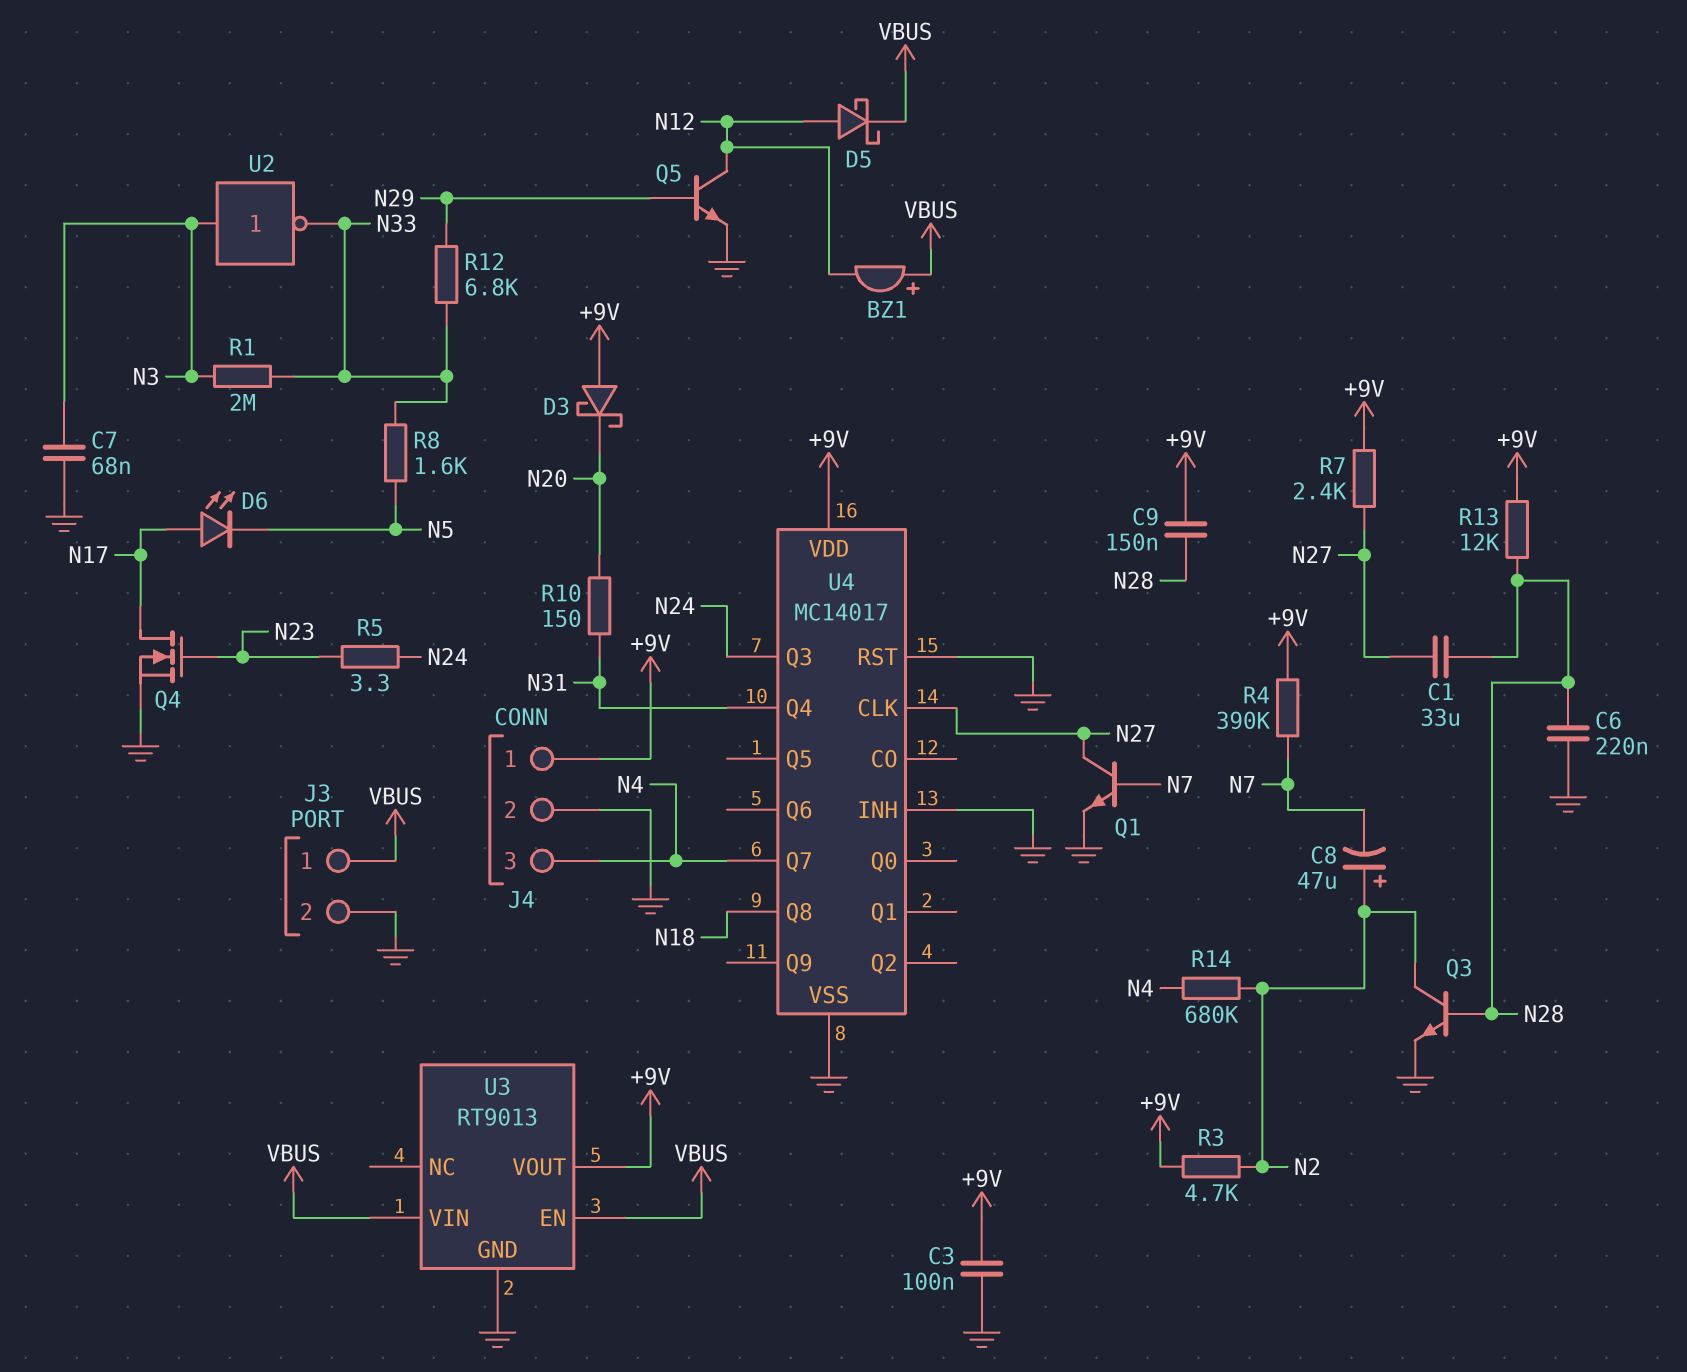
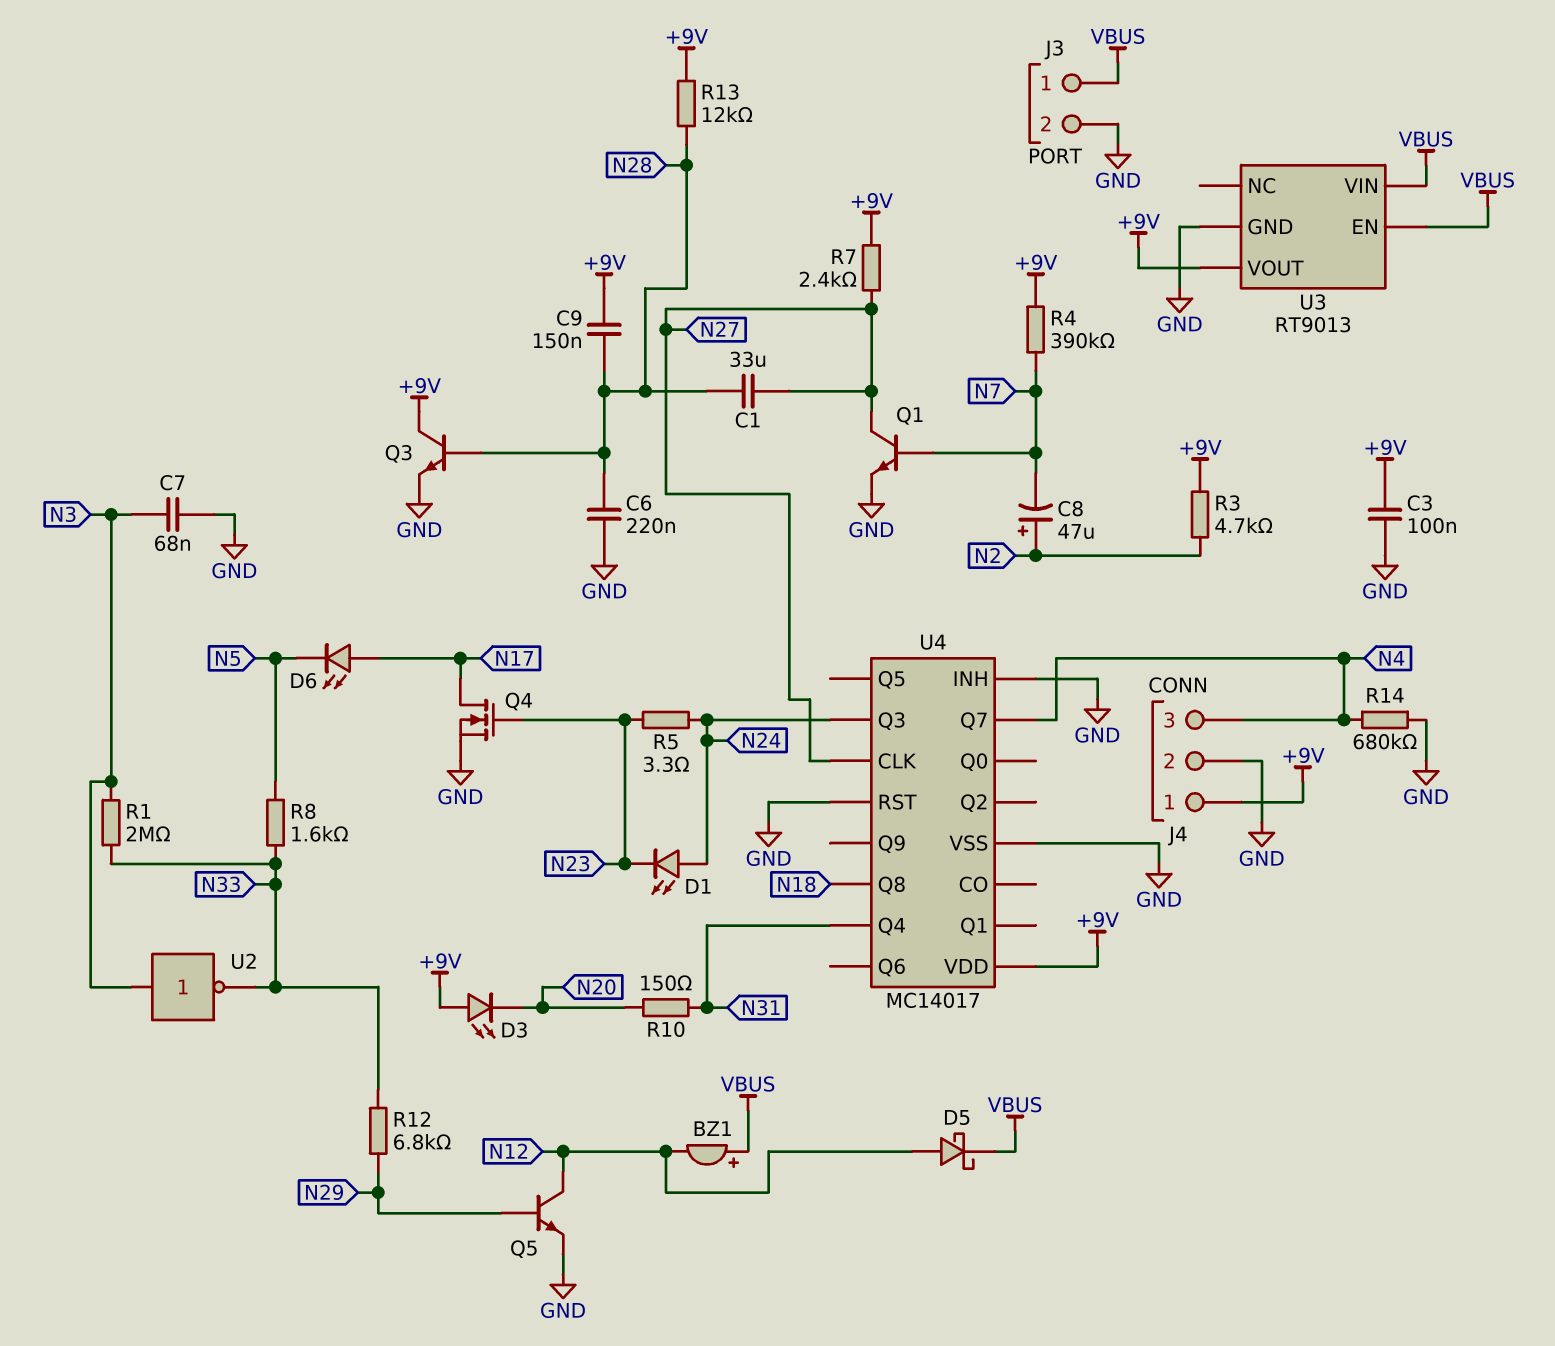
D1: none -> LED (A N24, K N23)
D3: schottky (A +9V, K N20) -> LED (A +9V, K N20)
Q3: NPN (B N28, C N2, E GND) -> NPN (B N28, C +9V, E GND)
R14: 680k (N2, N4) -> 680k (GND, N4)

